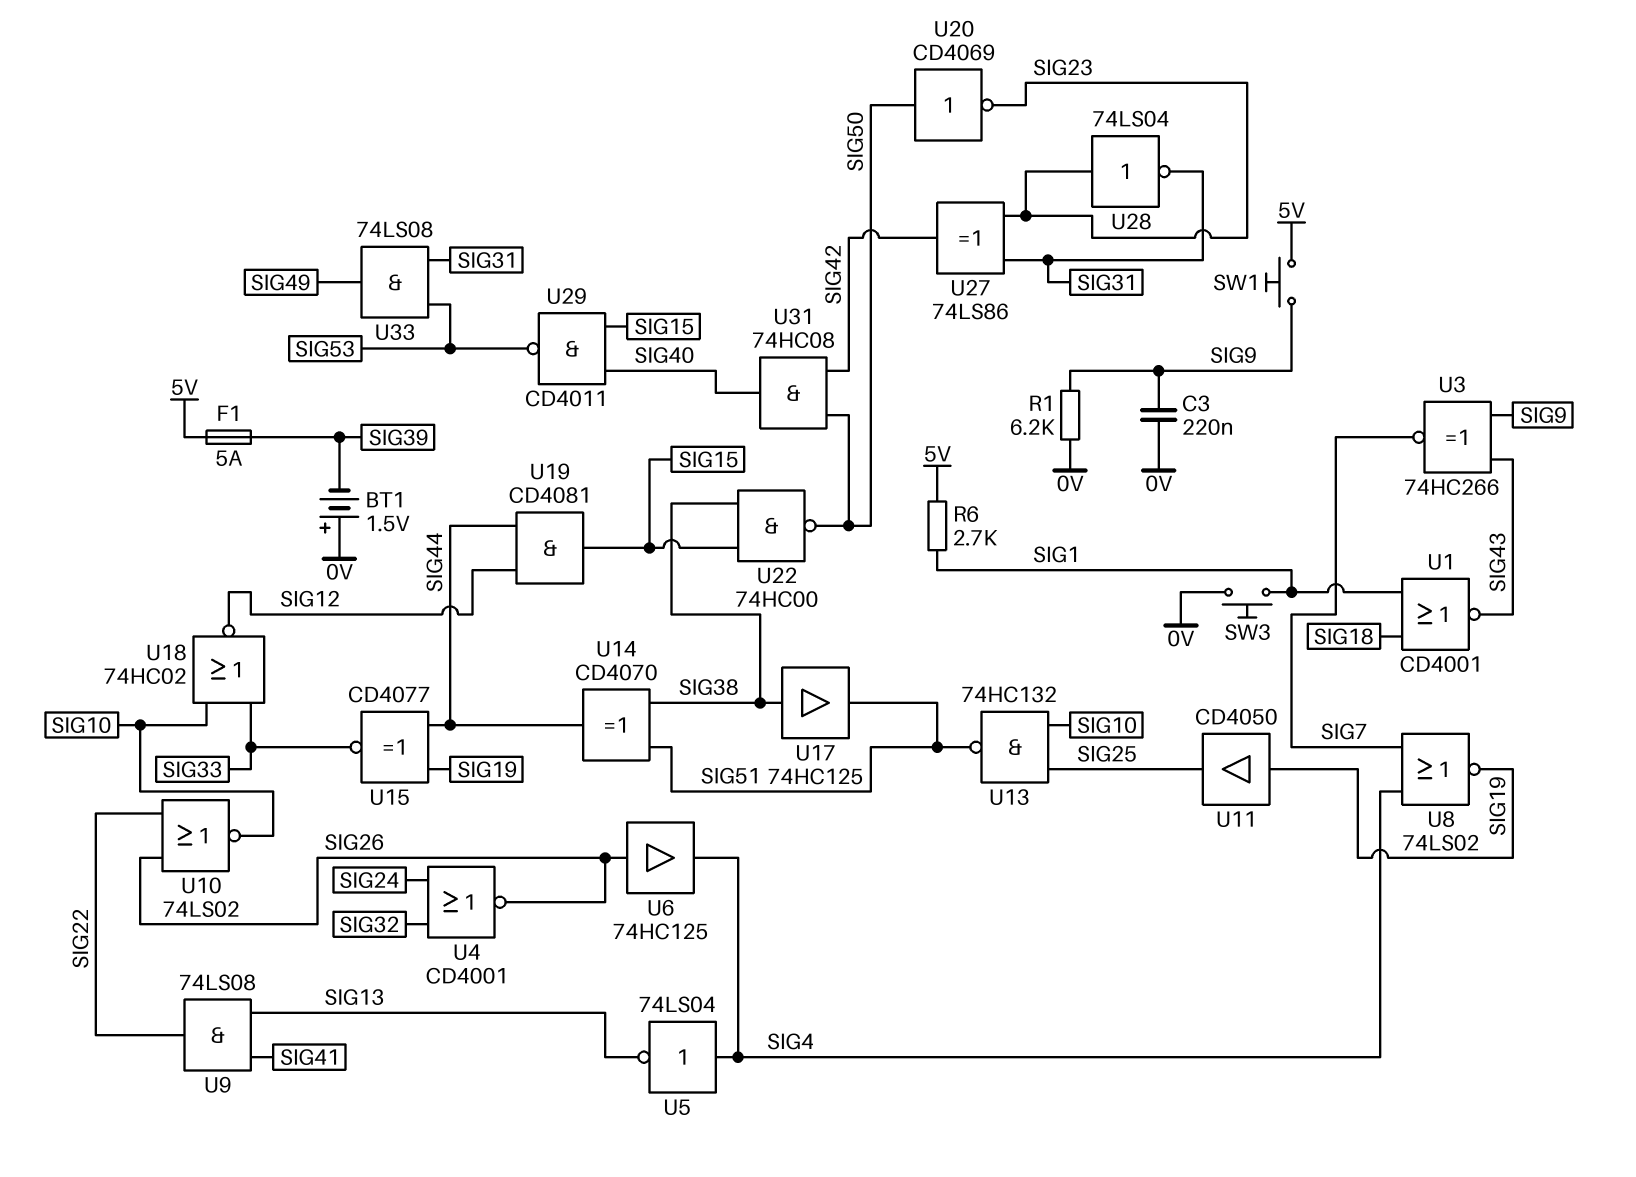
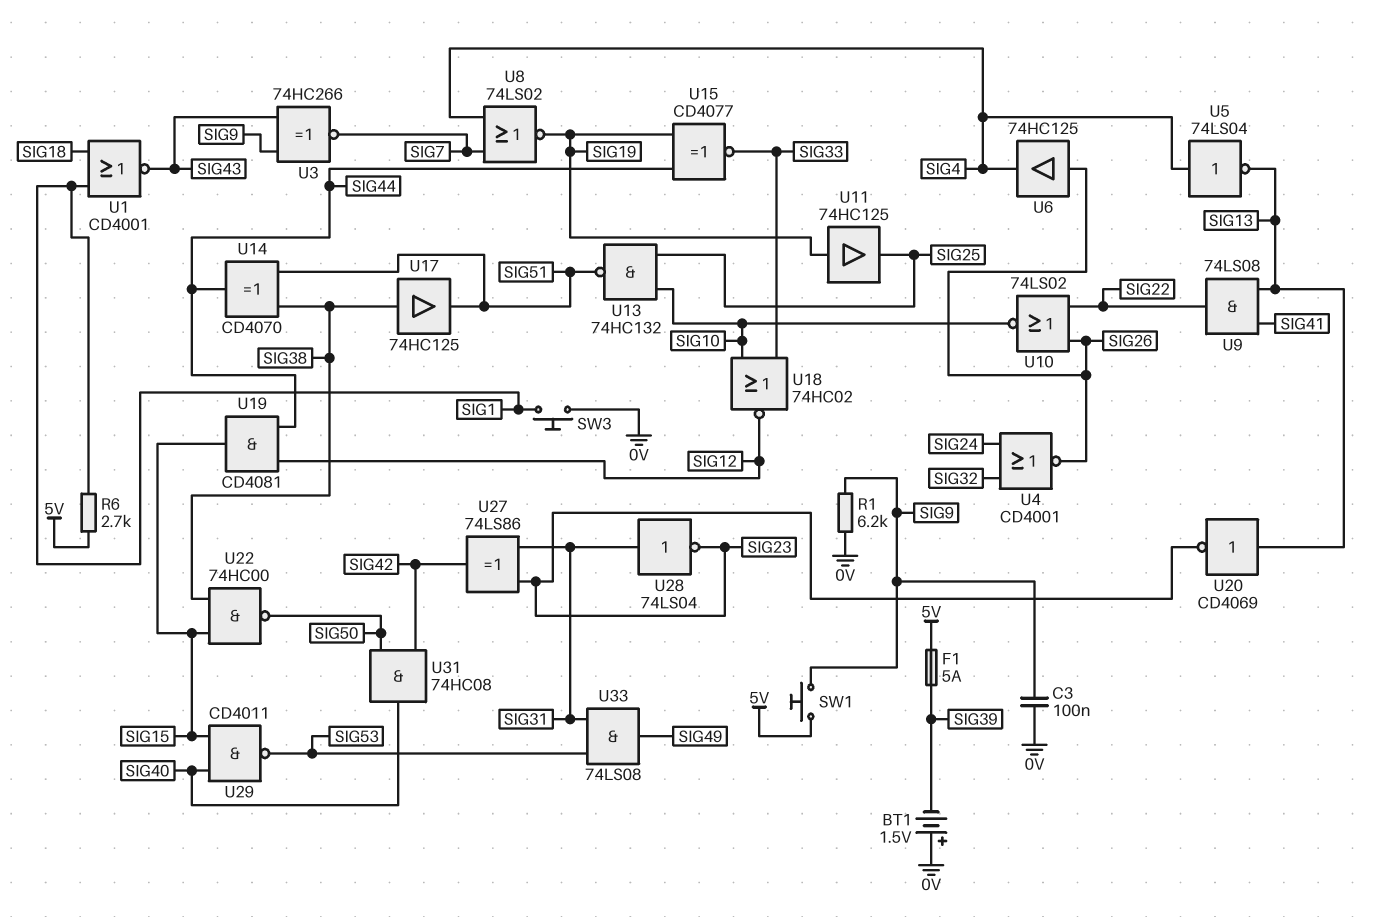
C3: 220nF (0V, SIG9) -> 100nF (0V, SIG9)
U11: buffer CD4050 (in SIG19, out SIG25) -> buffer 74HC125 (in SIG19, out SIG25)
U20: NOT CD4069 (in SIG50, out SIG23) -> NOT CD4069 (in SIG13, out SIG23)
U28: NOT 74LS04 (in SIG23, out SIG31) -> NOT 74LS04 (in SIG31, out SIG23)

